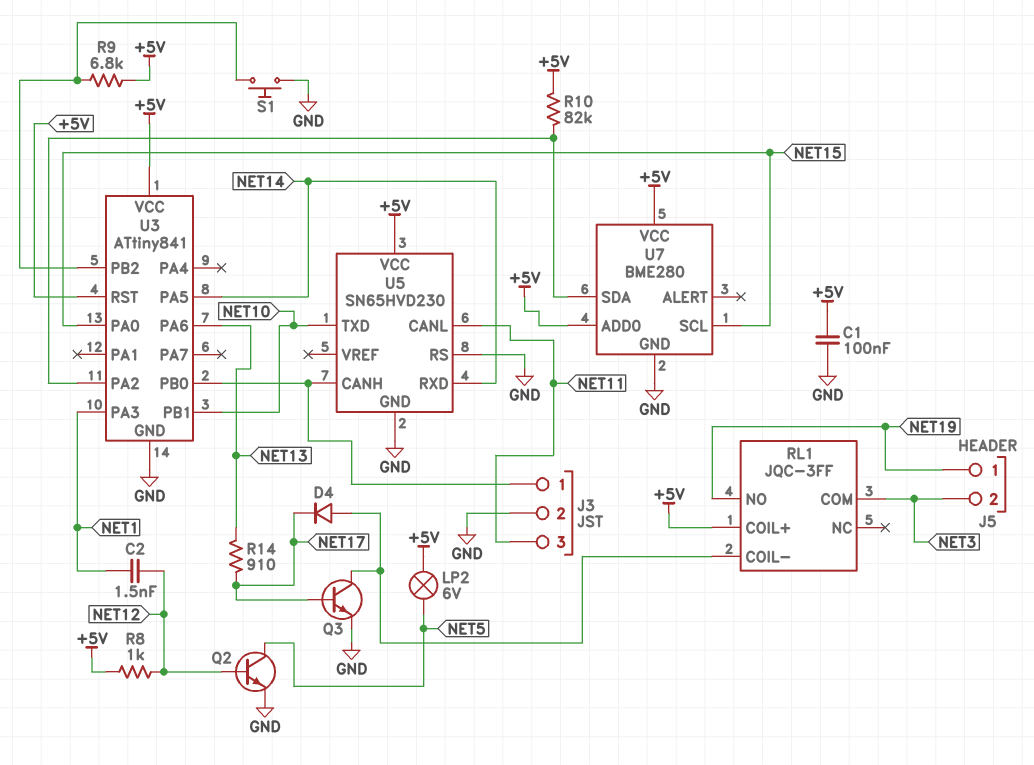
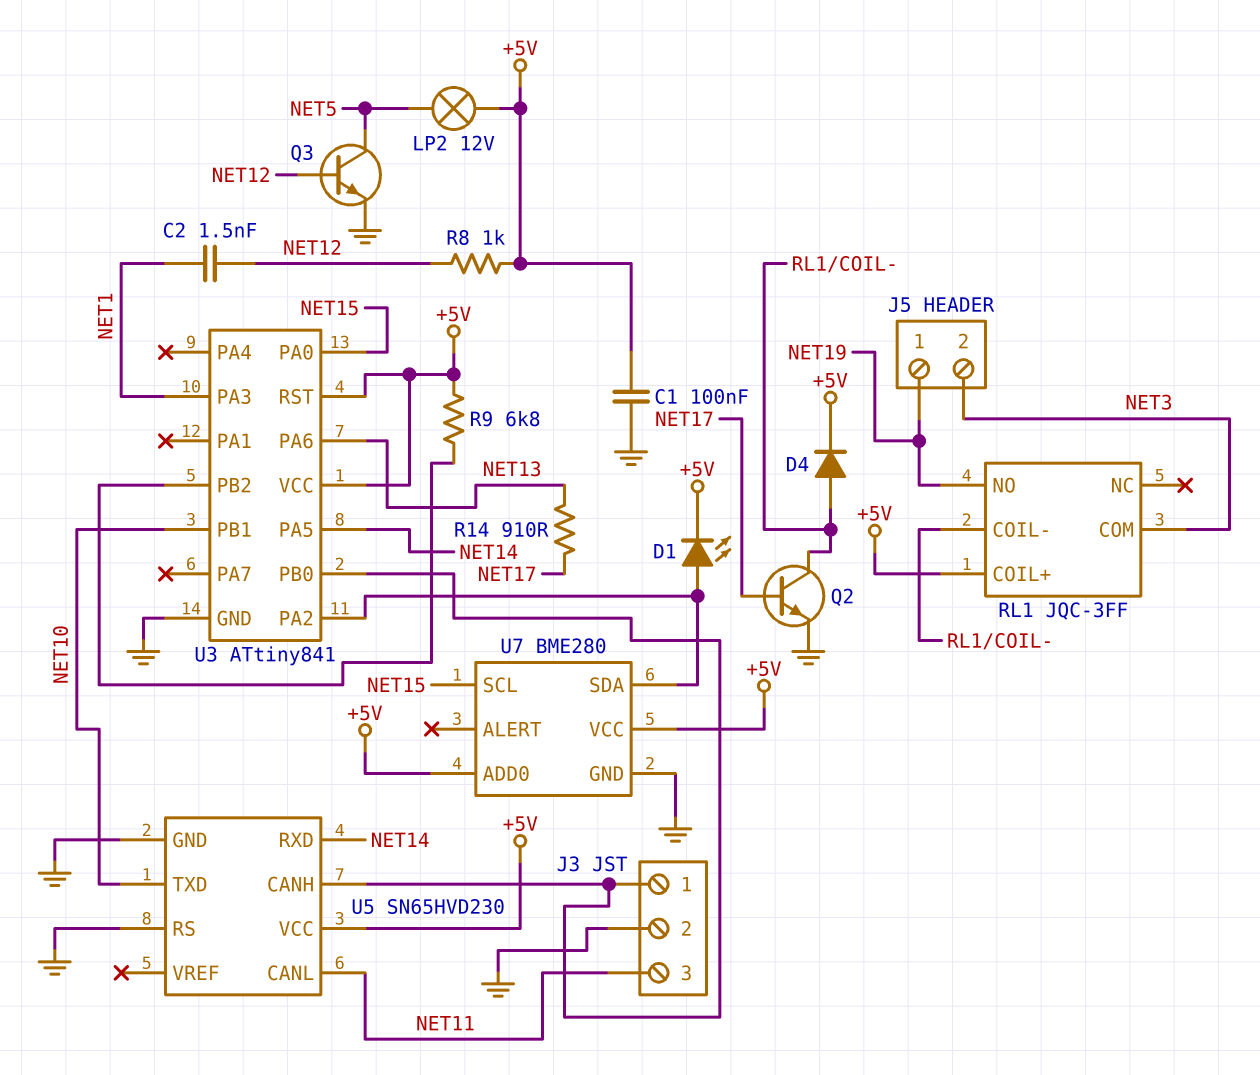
D1: none -> LED (A U3/PA2, K +5V)
D4: diode (A RL1/COIL-, K NET17) -> diode (A RL1/COIL-, K +5V)
LP2: lamp 6V (+5V, NET5) -> lamp 12V (+5V, NET5)
Q2: NPN (B NET12, C NET5, E GND) -> NPN (B NET17, C RL1/COIL-, E GND)
Q3: NPN (B NET17, C RL1/COIL-, E GND) -> NPN (B NET12, C NET5, E GND)
R10: 82k (+5V, U3/PA2) -> none
S1: button (GND, U3/PB2) -> none

